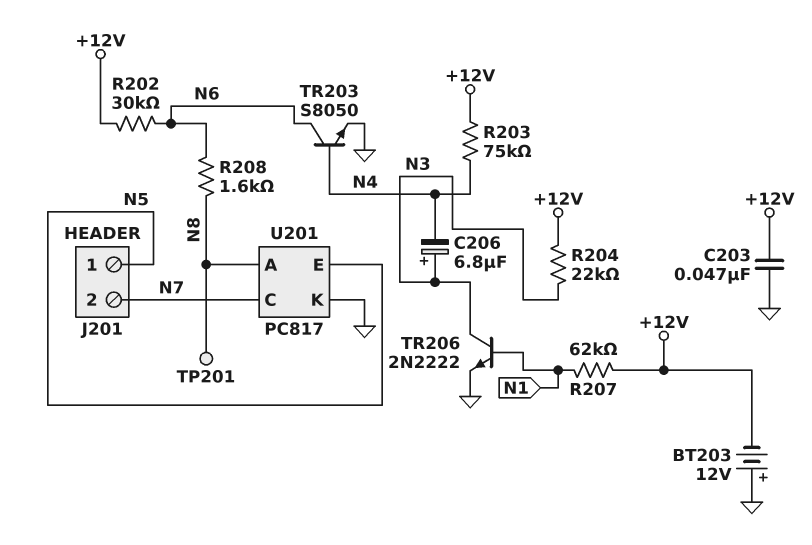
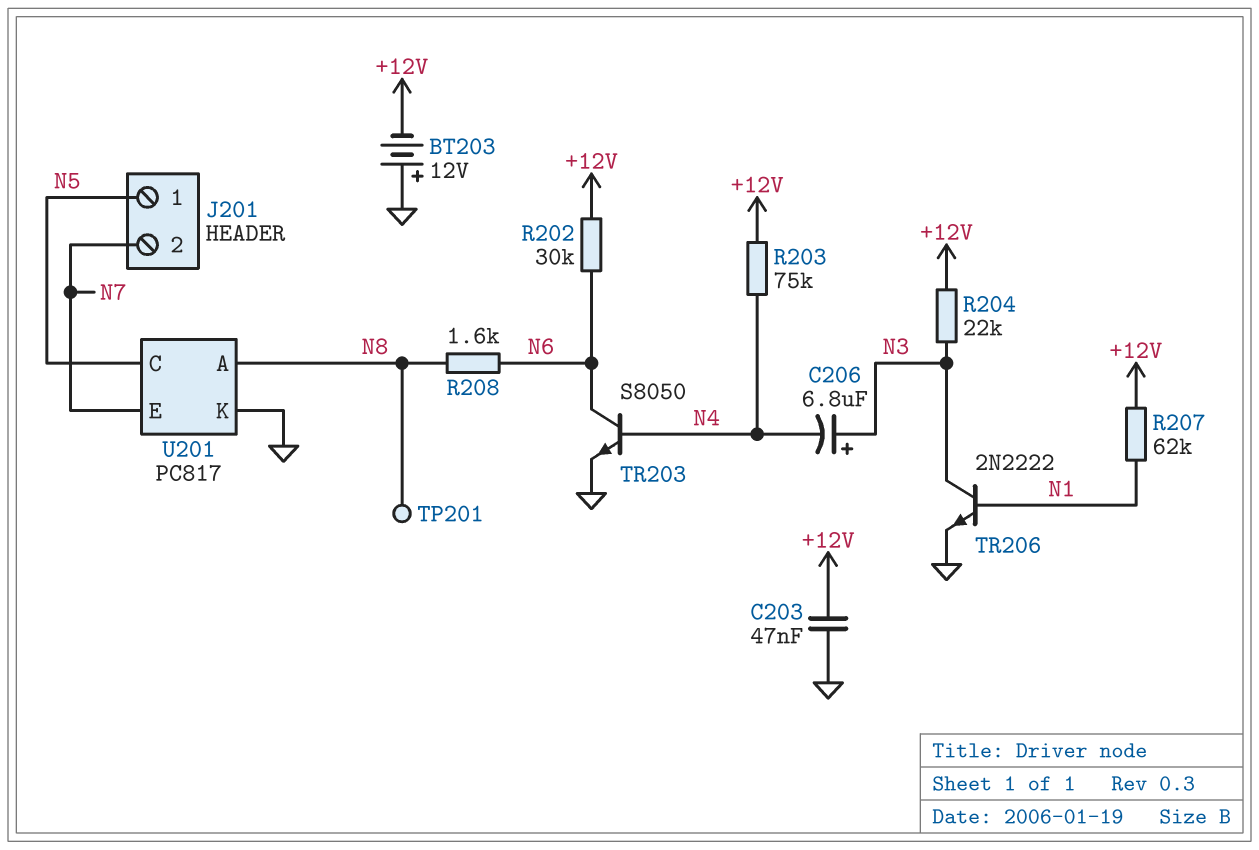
U201 pin C: N7 -> N5
U201 pin E: N5 -> N7

